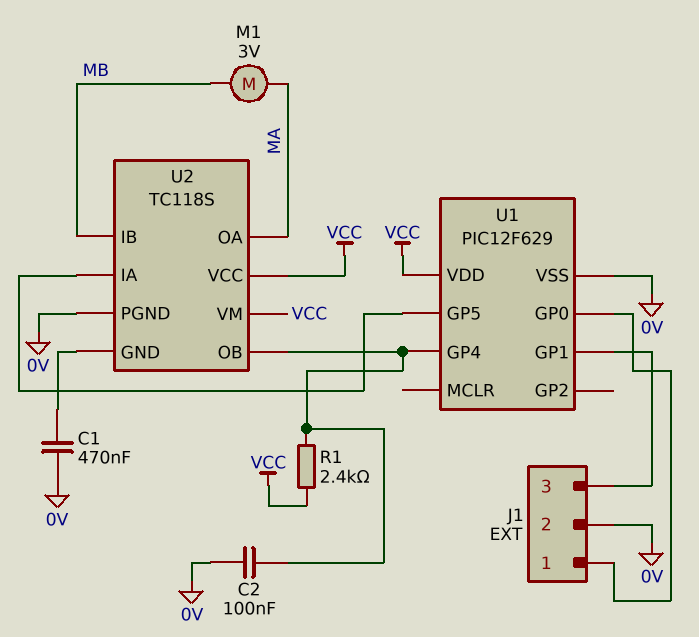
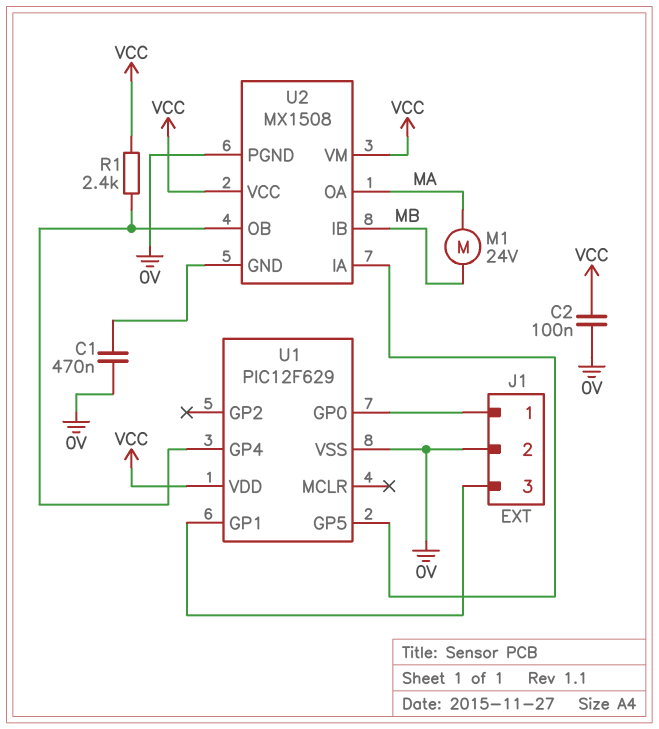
C2: 100nF (0V, U1/GP4) -> 100nF (0V, VCC)
M1: motor 3V (MA, MB) -> motor 24V (MA, MB)
U2: TC118S -> MX1508

